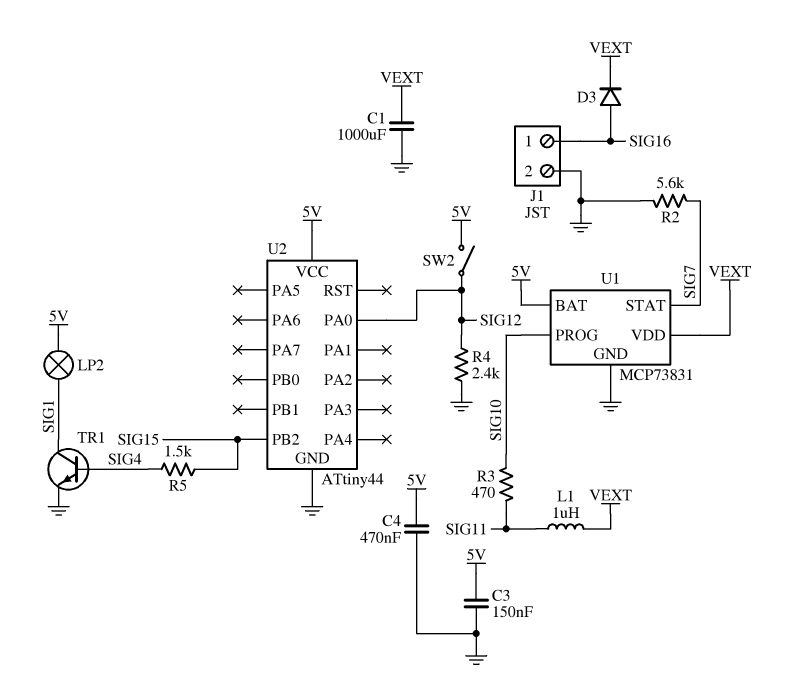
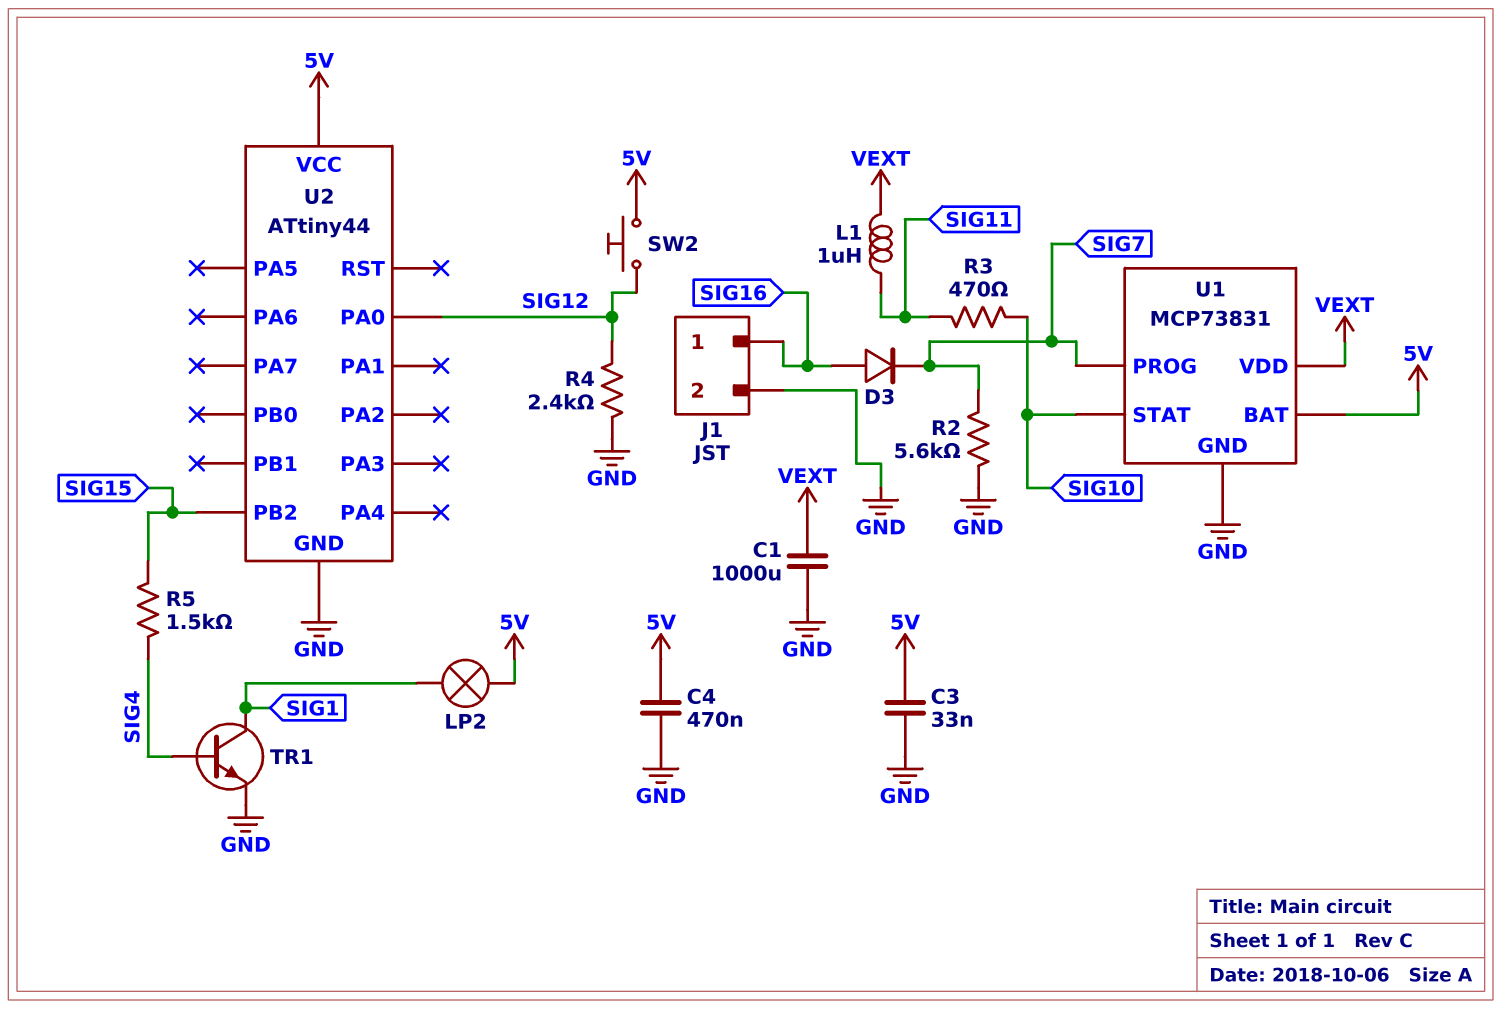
C3: 150nF (5V, GND) -> 33nF (5V, GND)
D3: diode (A SIG16, K VEXT) -> diode (A SIG16, K SIG7)
SW2: switch (5V, SIG12) -> button (5V, SIG12)
U1 pin PROG: SIG10 -> SIG7
U1 pin STAT: SIG7 -> SIG10

